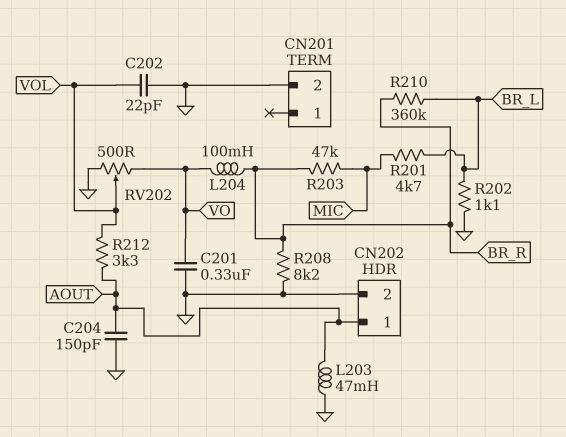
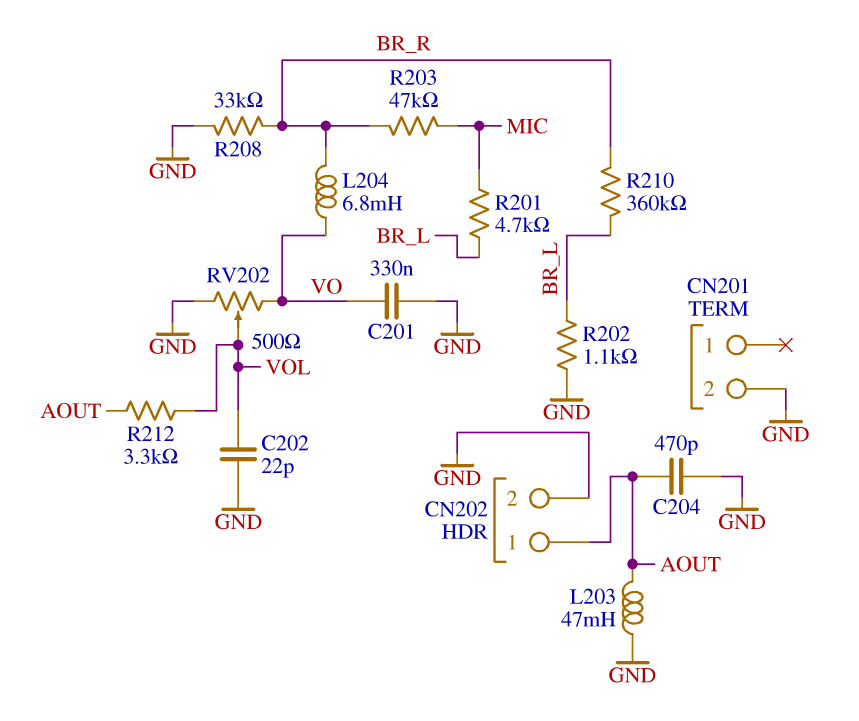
C204: 150pF (AOUT, GND) -> 470pF (AOUT, GND)
L204: 100mH (BR_R, VO) -> 6.8mH (BR_R, VO)
R208: 8.2k (BR_R, GND) -> 33k (BR_R, GND)

